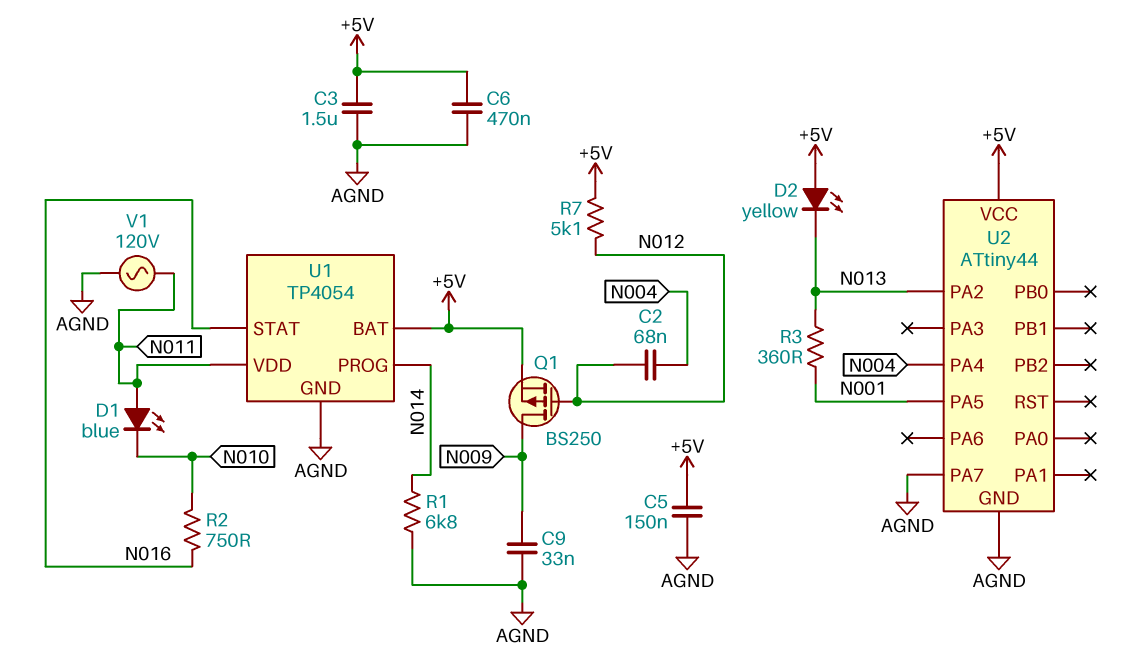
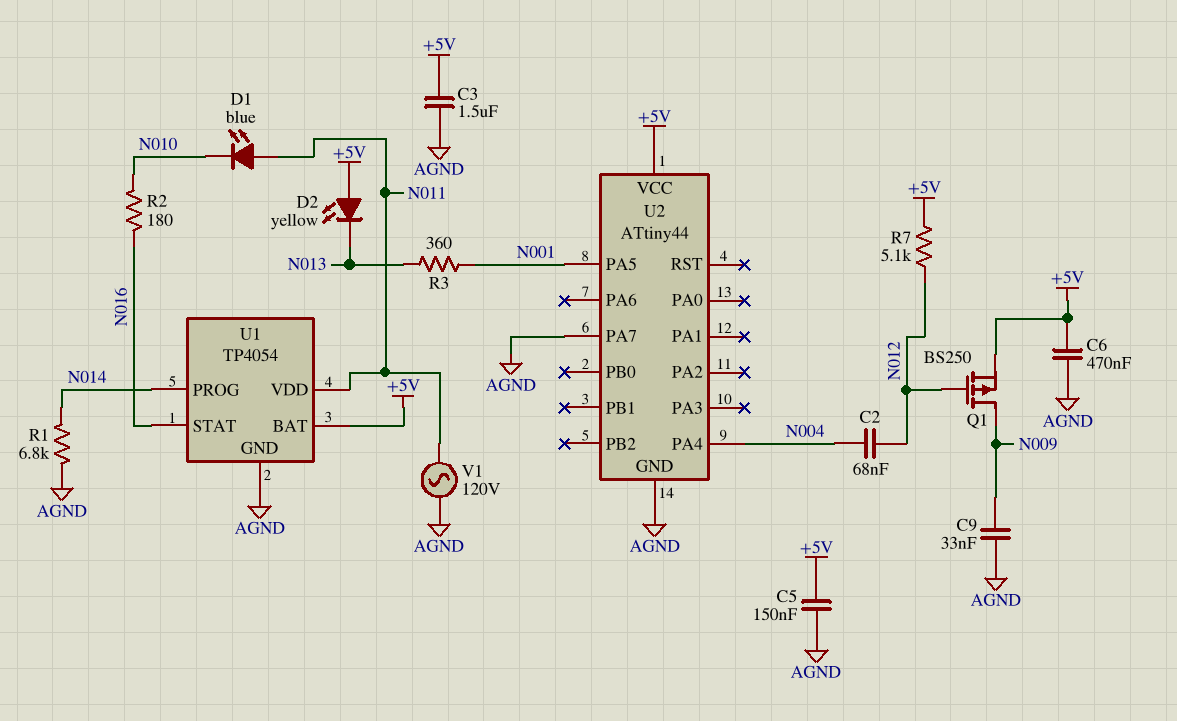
R2: 750 (N010, N016) -> 180 (N010, N016)
U2 pin PA2: N013 -> none

